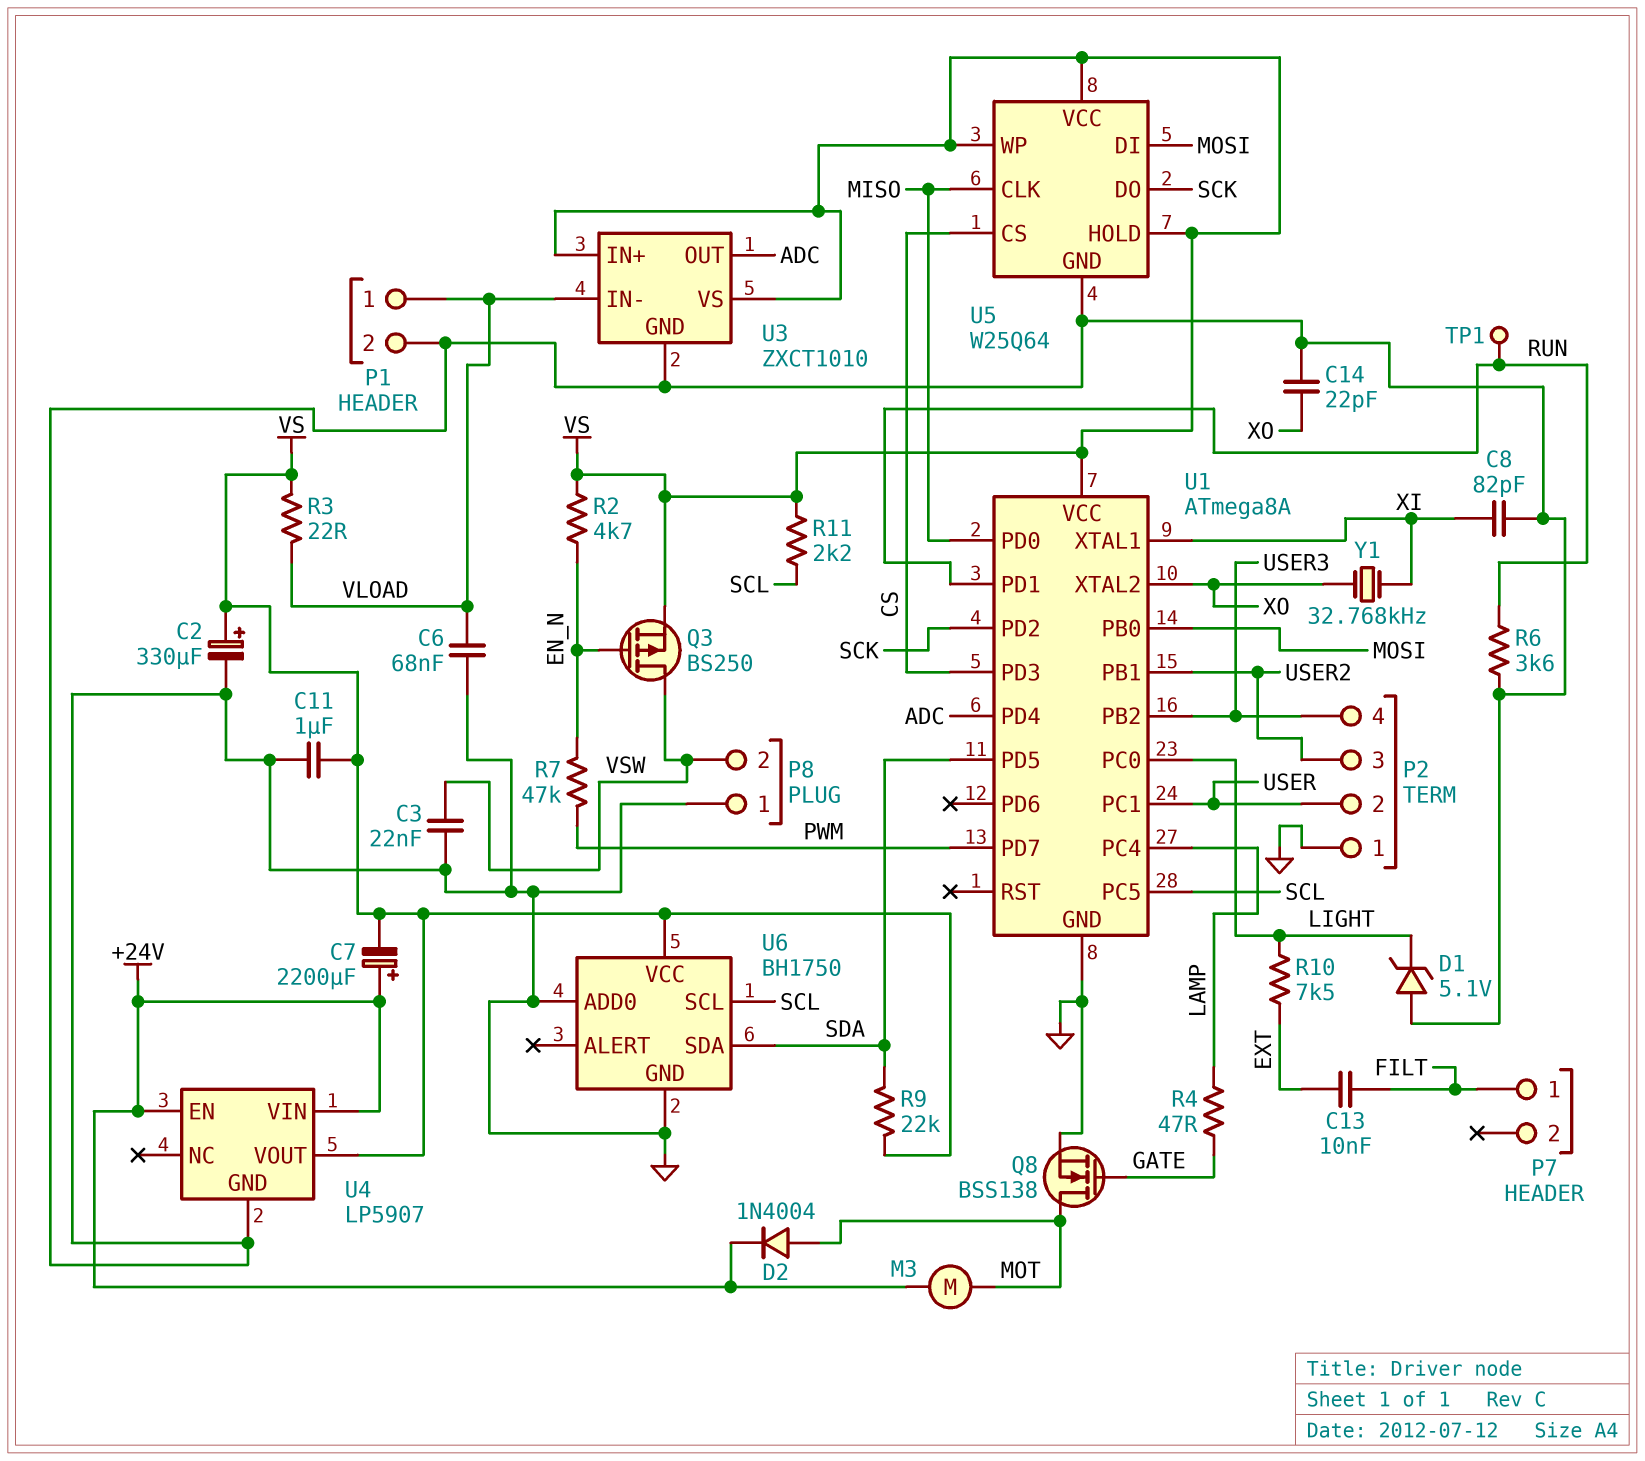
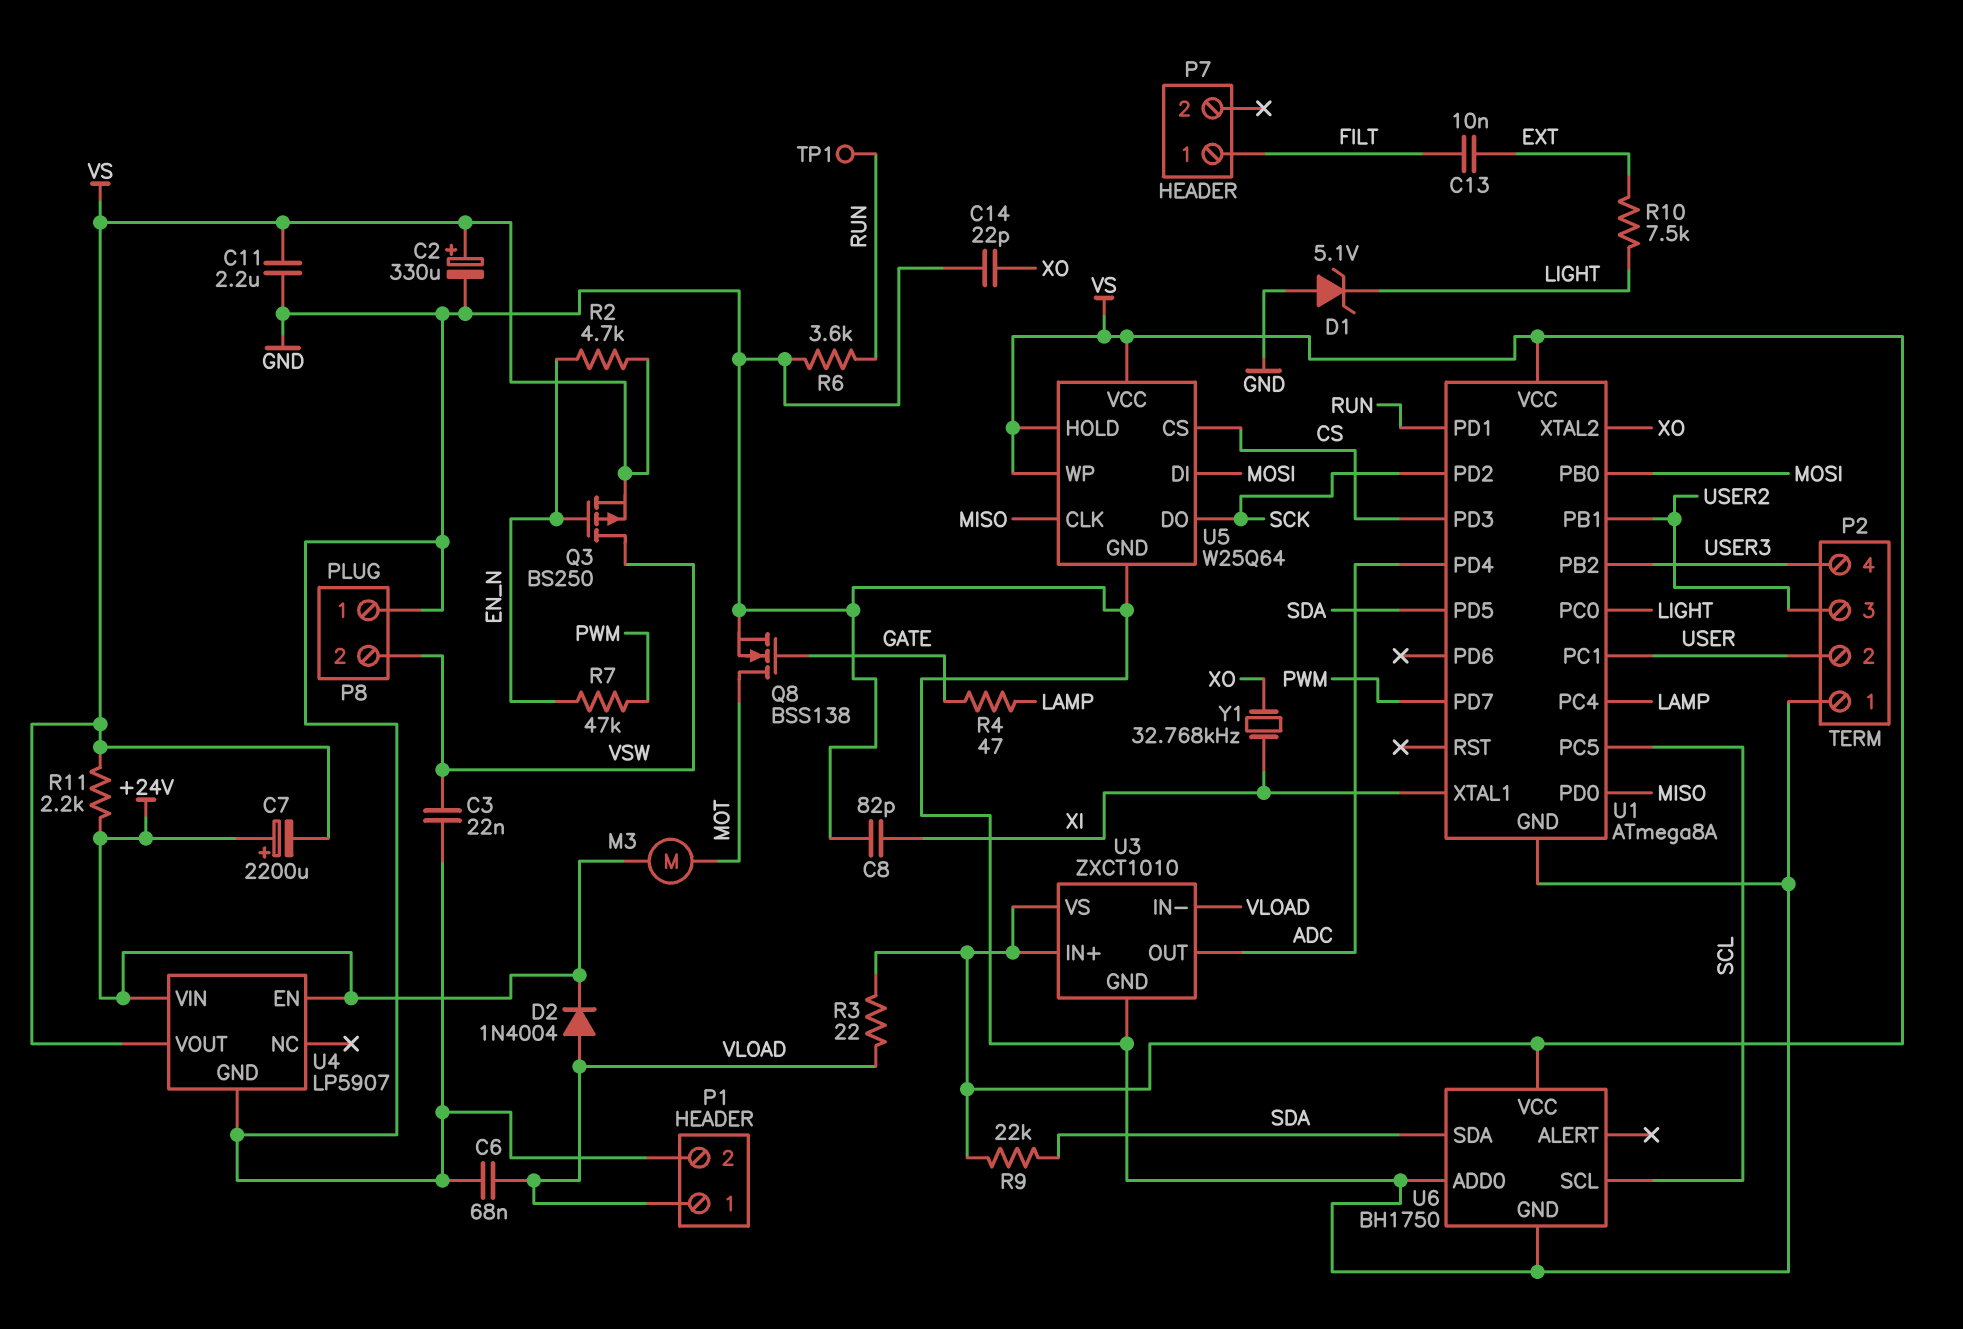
C11: 1uF (GND, VS) -> 2.2uF (GND, VS)
D2: diode 1N4004 (A MOT, K +24V) -> diode 1N4004 (A VLOAD, K +24V)
R11: 2.2k (SCL, VS) -> 2.2k (+24V, VS)

